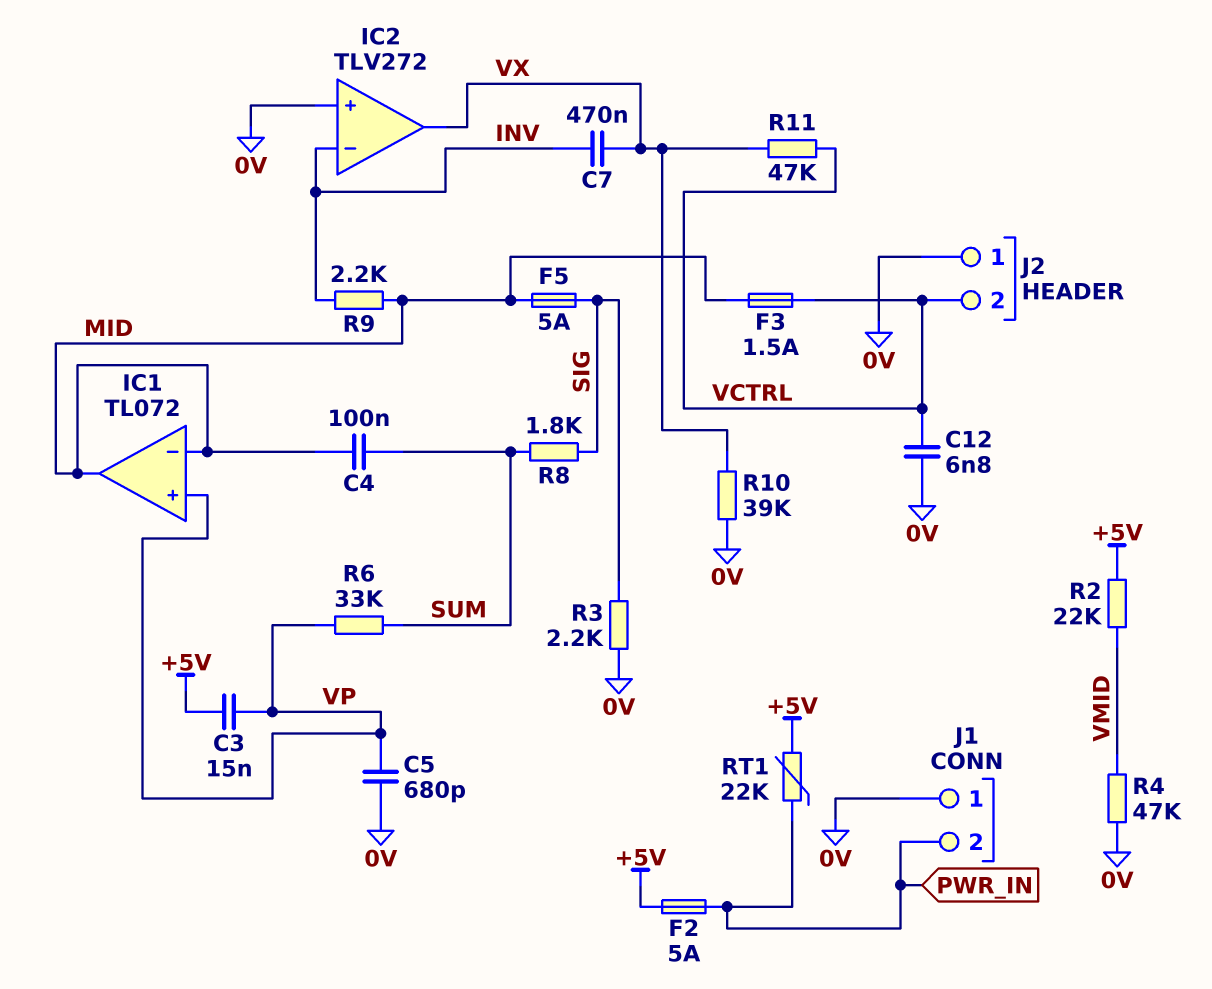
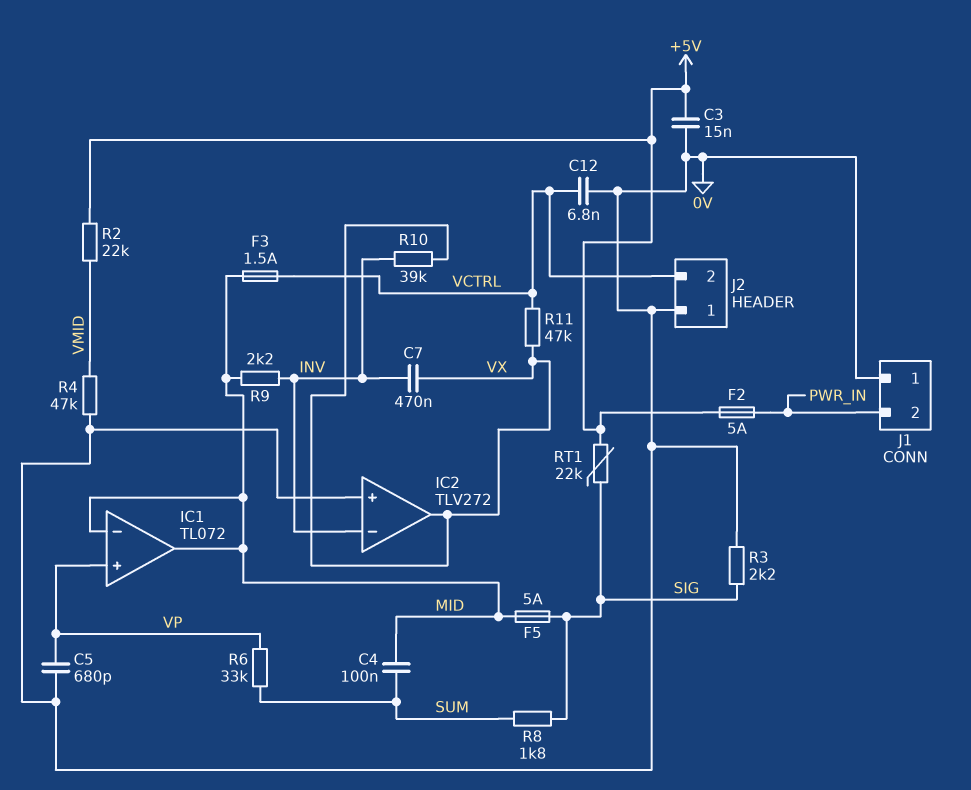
C3: 15nF (+5V, VP) -> 15nF (+5V, 0V)
R10: 39k (0V, VX) -> 39k (INV, VX)
RT1: 22k (+5V, PWR_IN) -> 22k (+5V, SIG)

